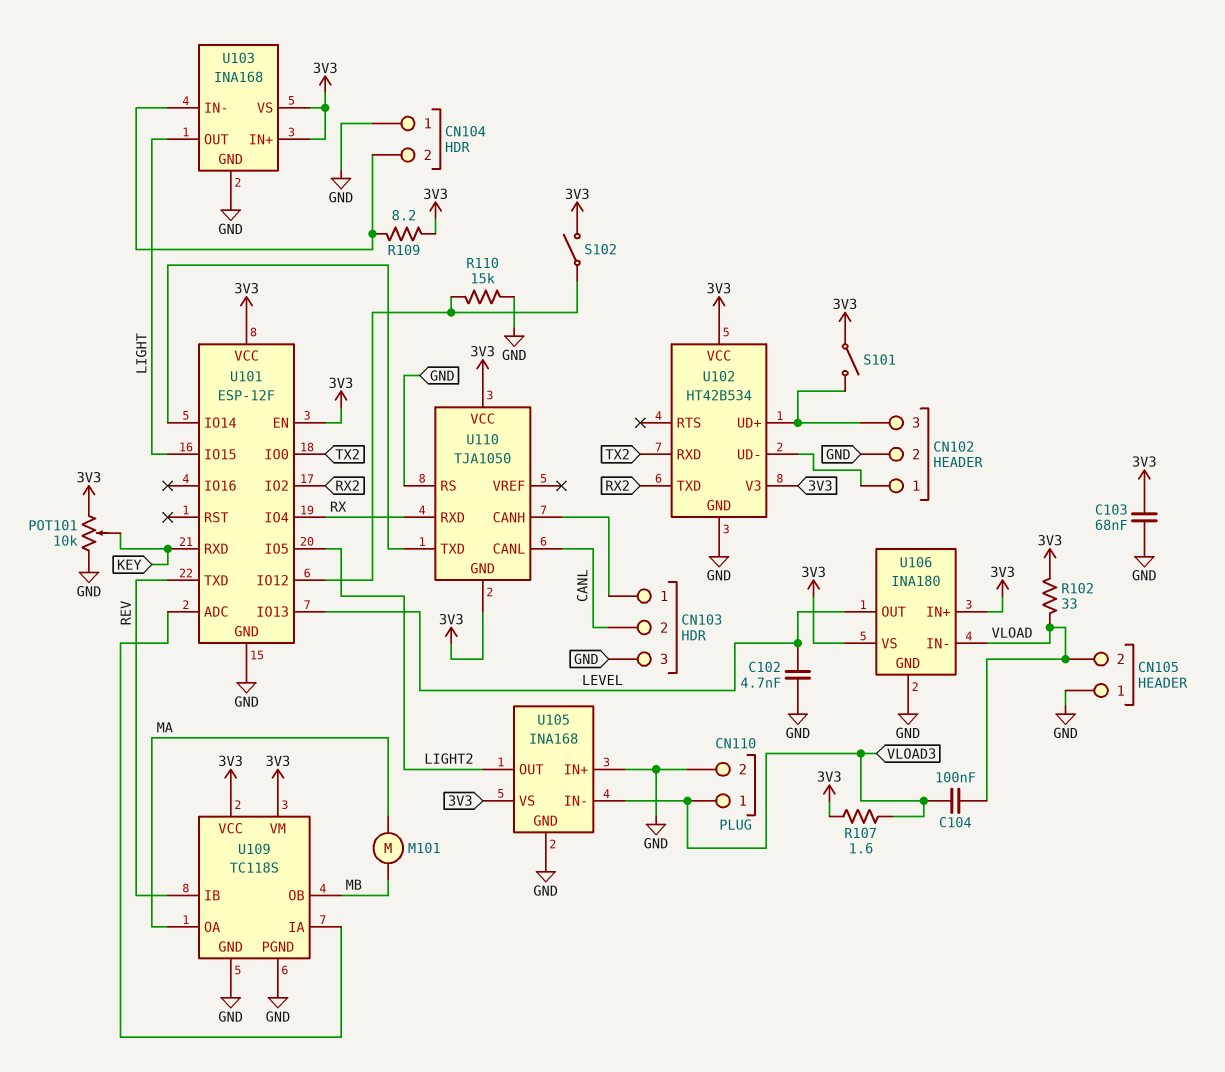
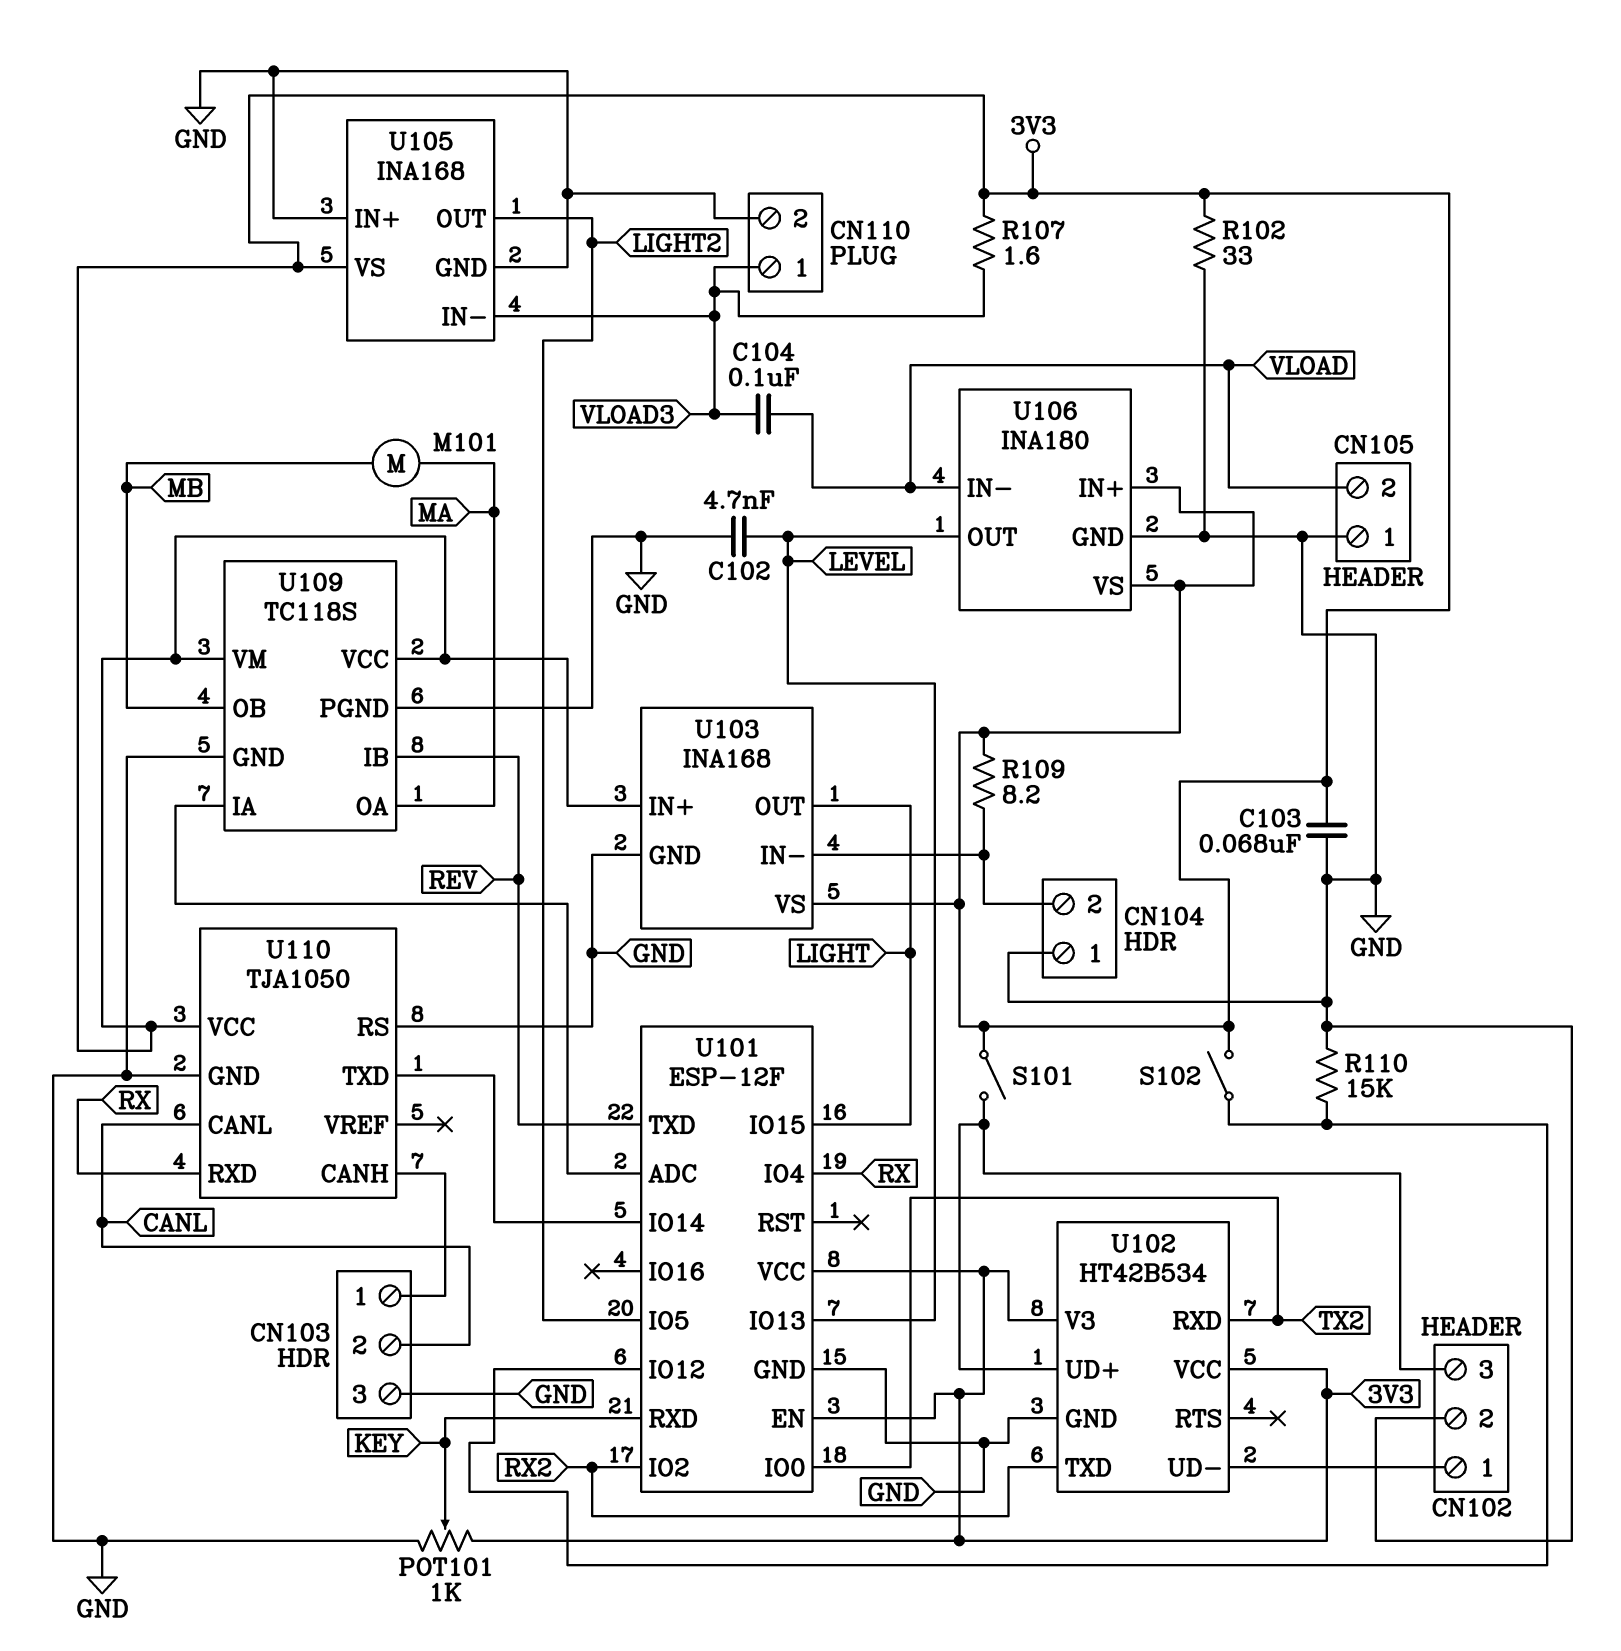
POT101: 10k (3V3, GND, wiper KEY) -> 1k (3V3, GND, wiper KEY)
R102: 33 (3V3, VLOAD) -> 33 (3V3, GND)
U110 pin GND: 3V3 -> GND

